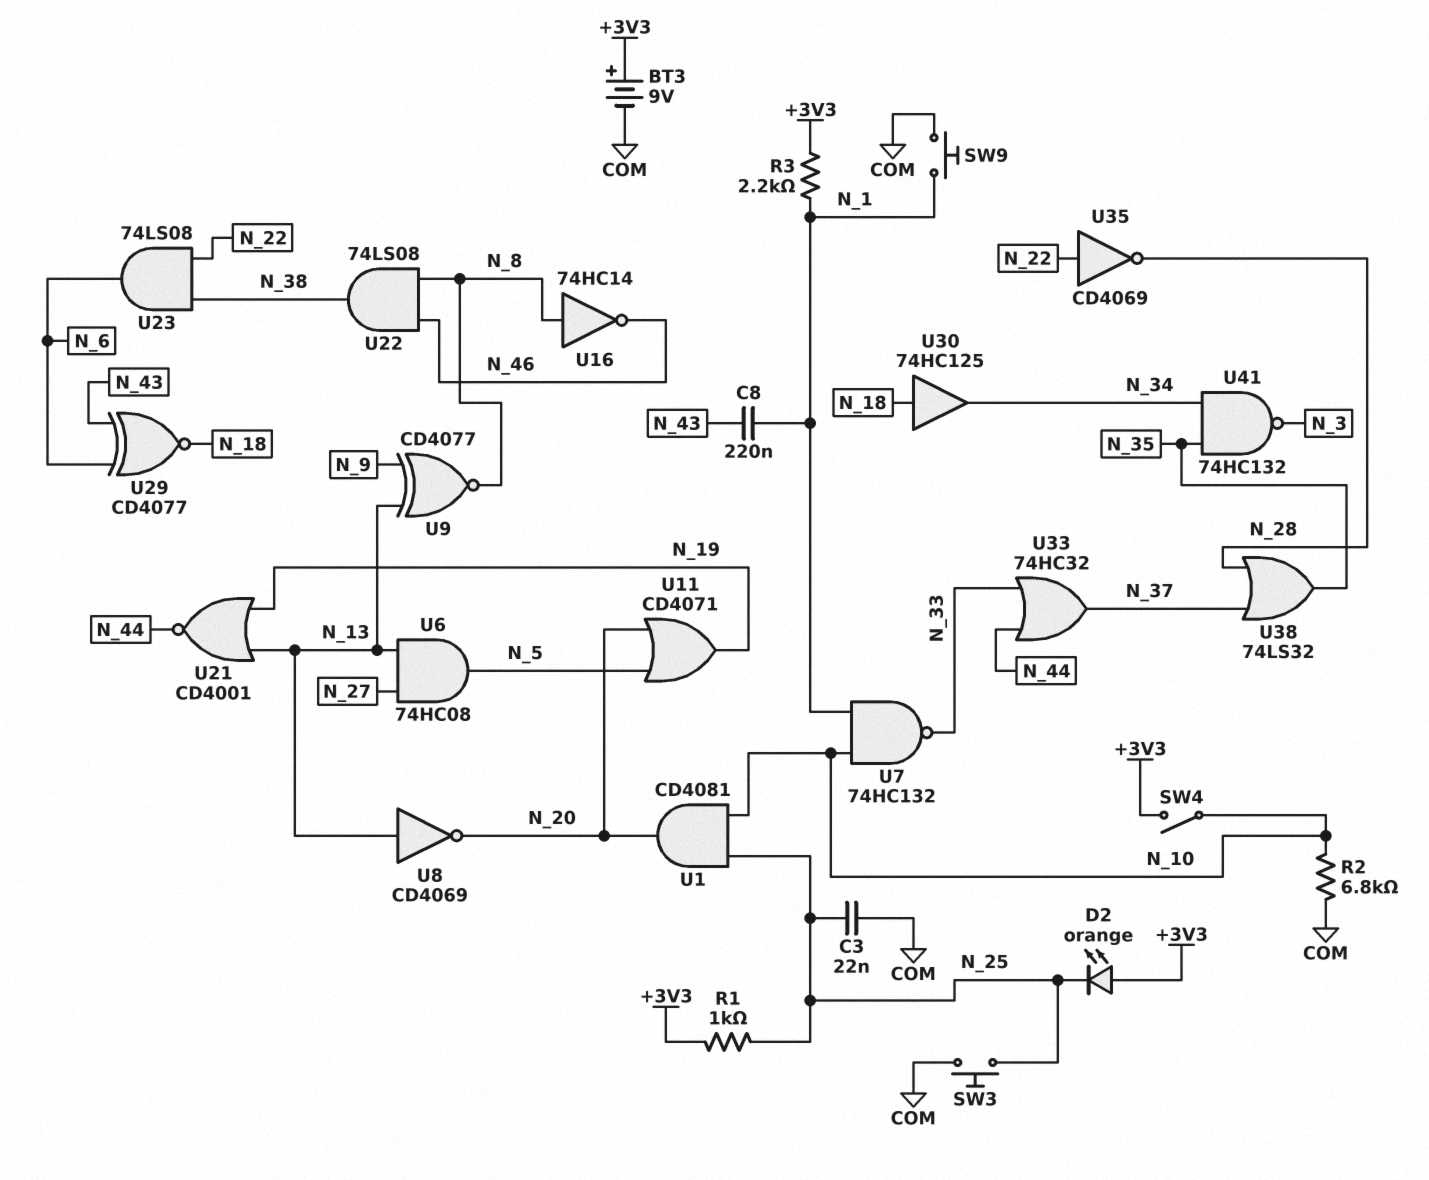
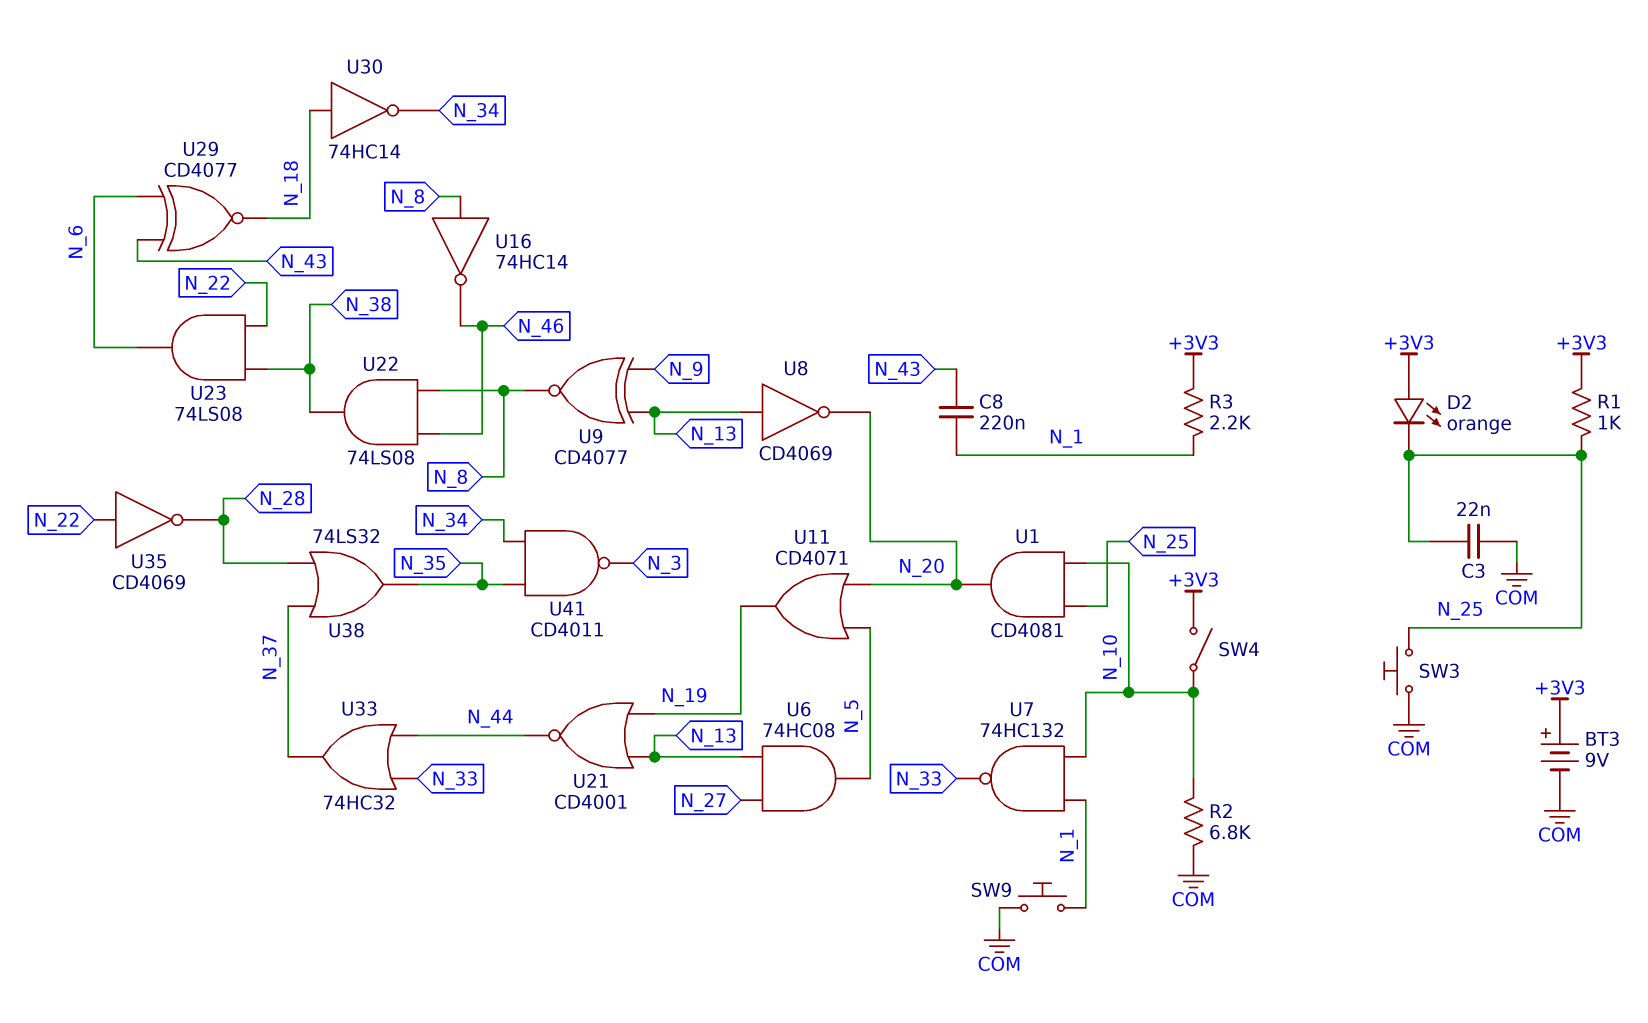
U30: buffer 74HC125 (in N_18, out N_34) -> NOT 74HC14 (in N_18, out N_34)
U41: NAND 74HC132 (in N_34, in N_35, out N_3) -> NAND CD4011 (in N_34, in N_35, out N_3)

